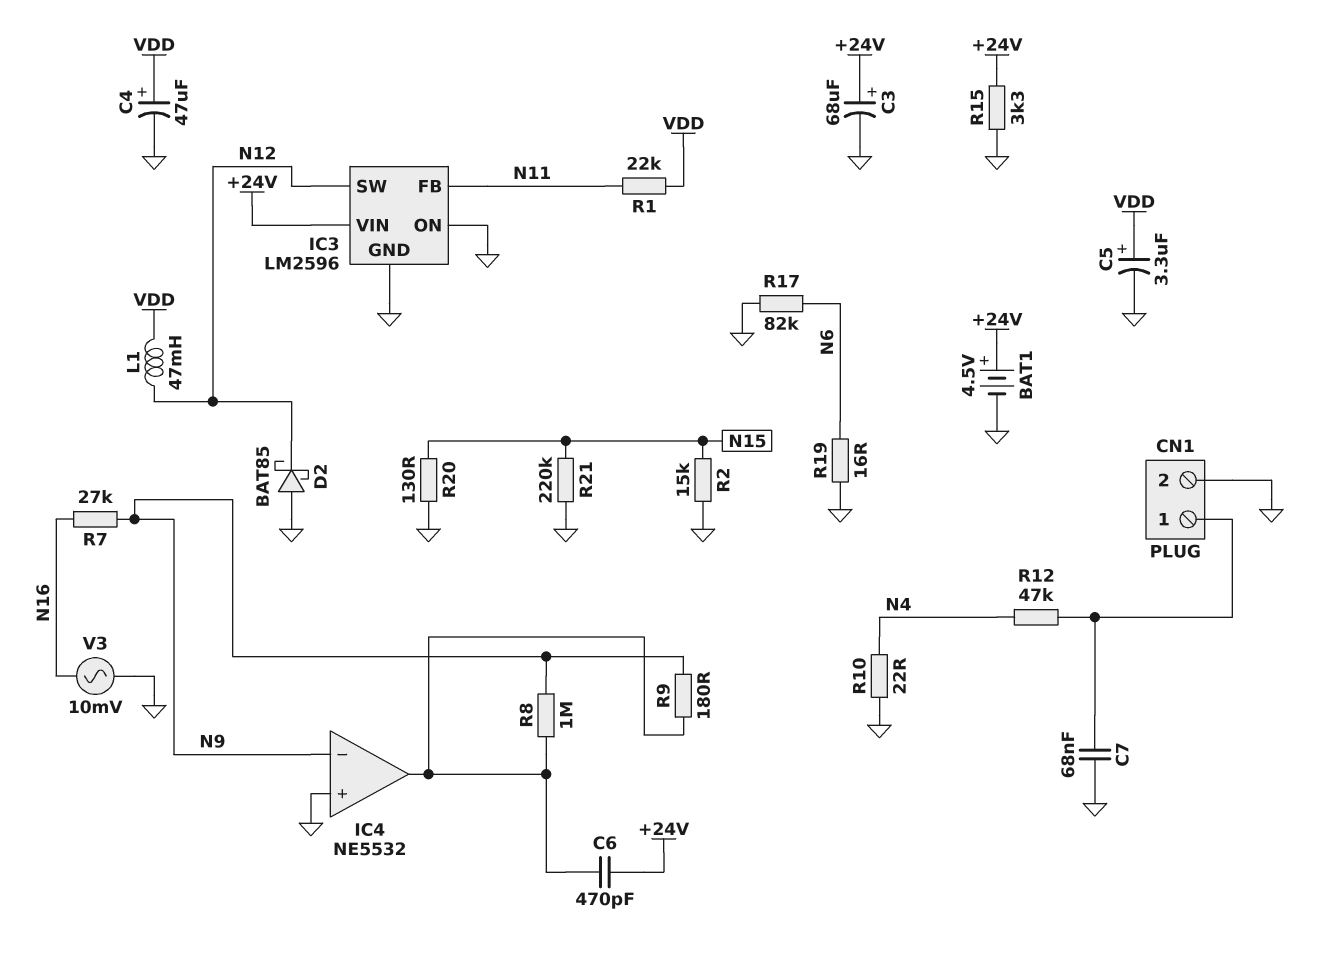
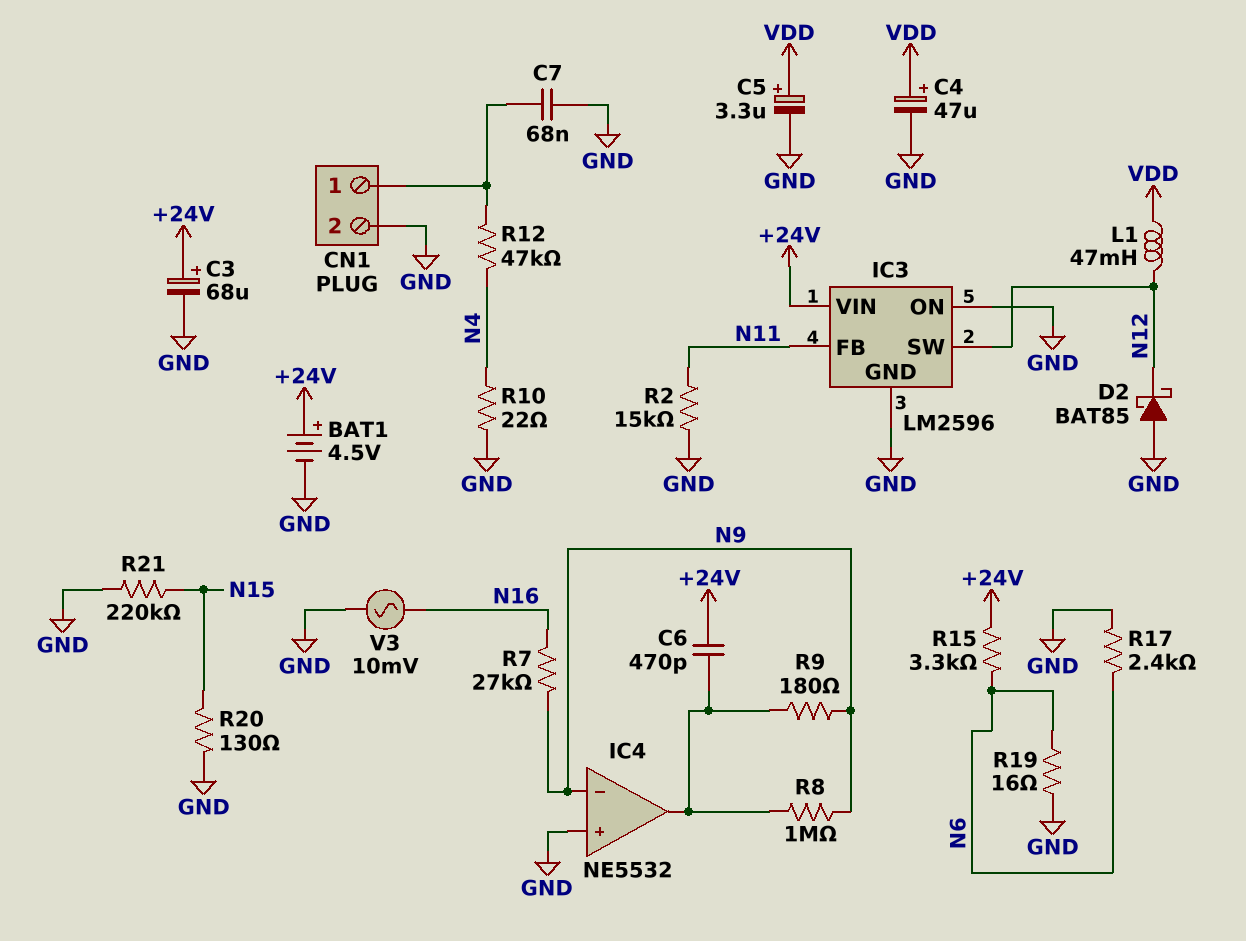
R1: 22k (N11, VDD) -> none
R2: 15k (GND, N15) -> 15k (GND, N11)
R15: 3.3k (+24V, GND) -> 3.3k (+24V, N6)
R17: 82k (GND, N6) -> 2.4k (GND, N6)

